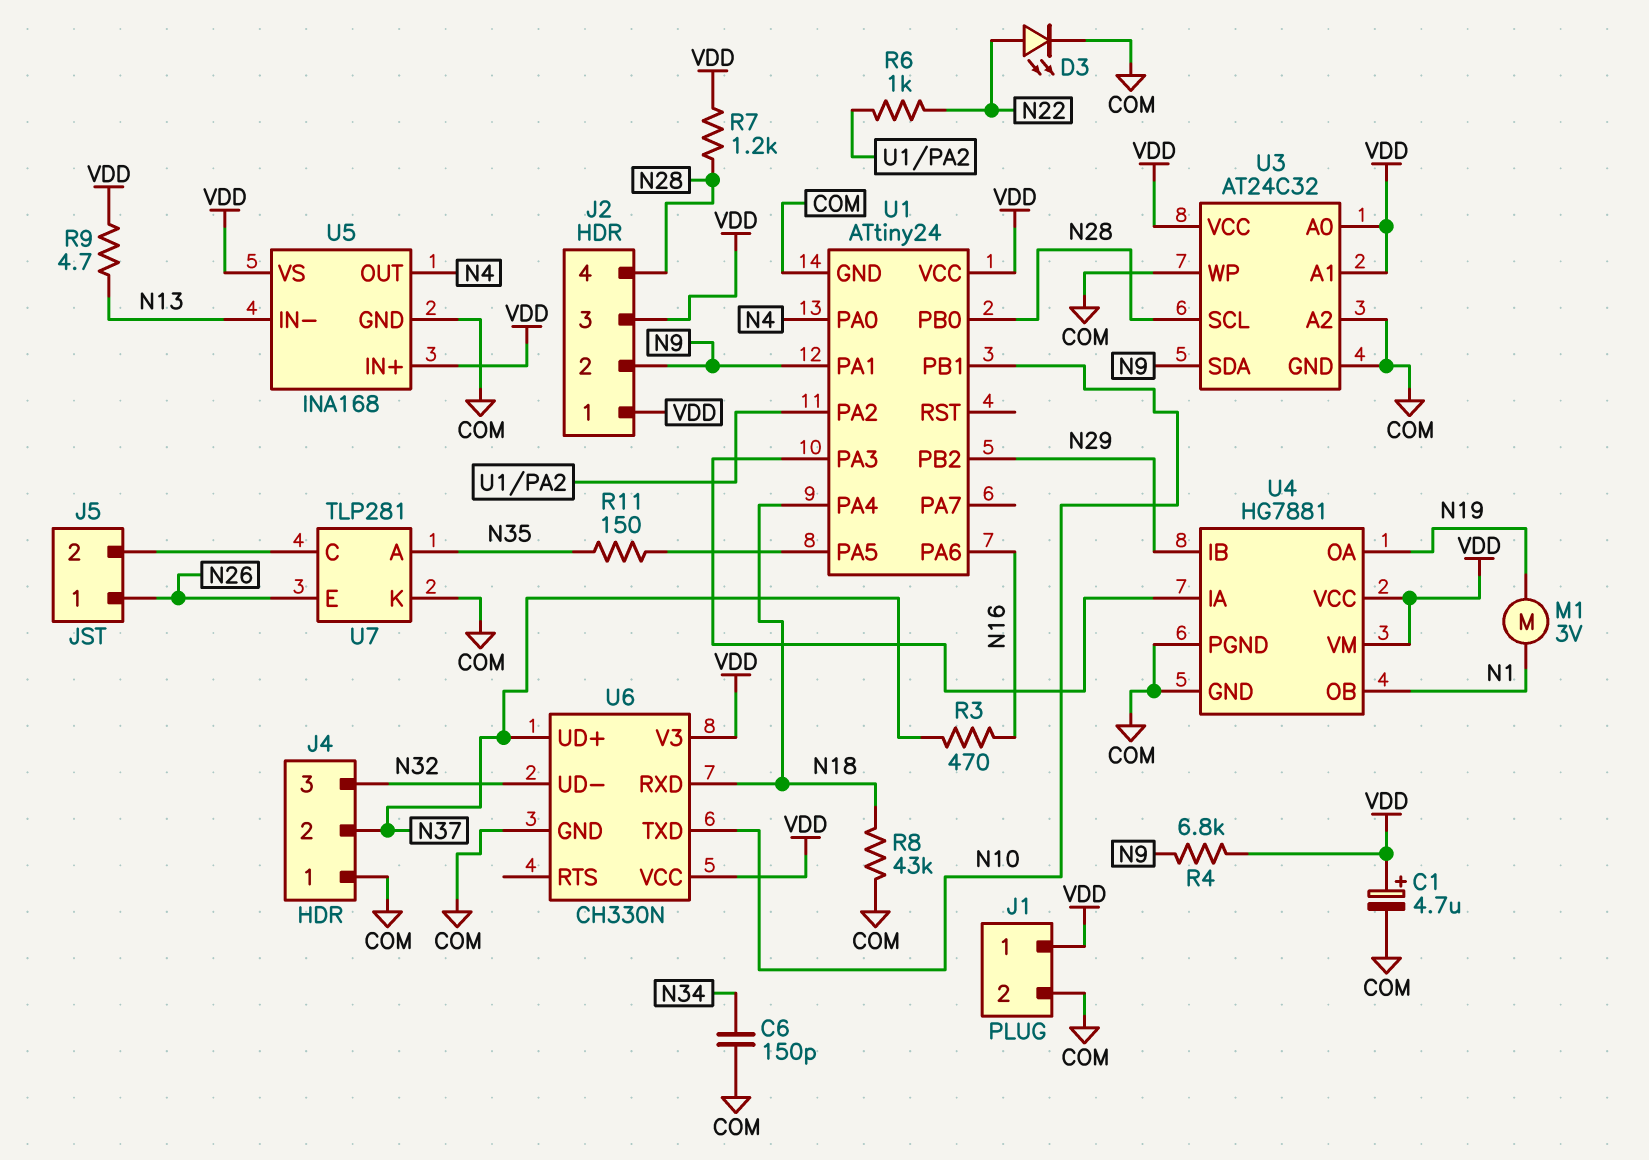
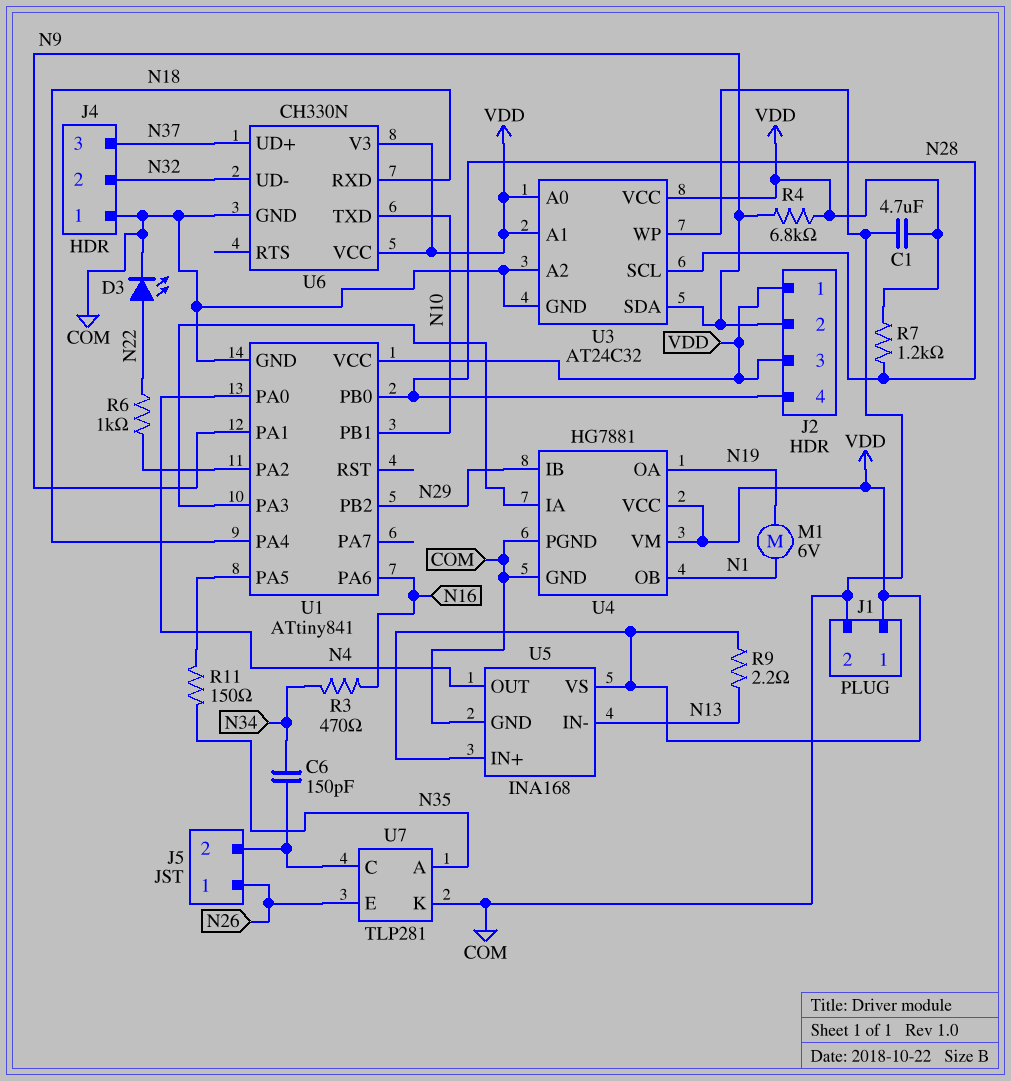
C1: 4.7uF (plus VDD, minus COM) -> 4.7uF (COM, VDD)
C6: 150pF (COM, N34) -> 150pF (J5/2, N34)
J4 pin 2: N37 -> N32
J4 pin 3: N32 -> N37
M1: motor 3V (N1, N19) -> motor 6V (N1, N19)
R3: 470 (N16, N37) -> 470 (N16, N34)
R8: 43k (COM, N18) -> none
R9: 4.7 (N13, VDD) -> 2.2 (N13, VDD)
U1: ATtiny24 -> ATtiny841

